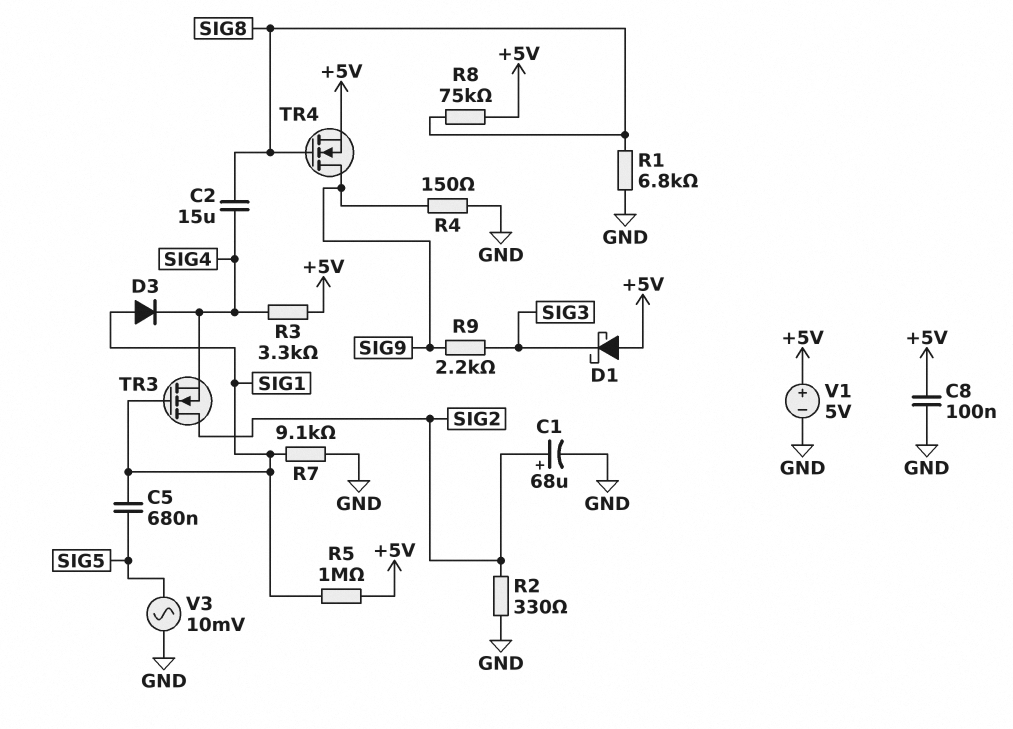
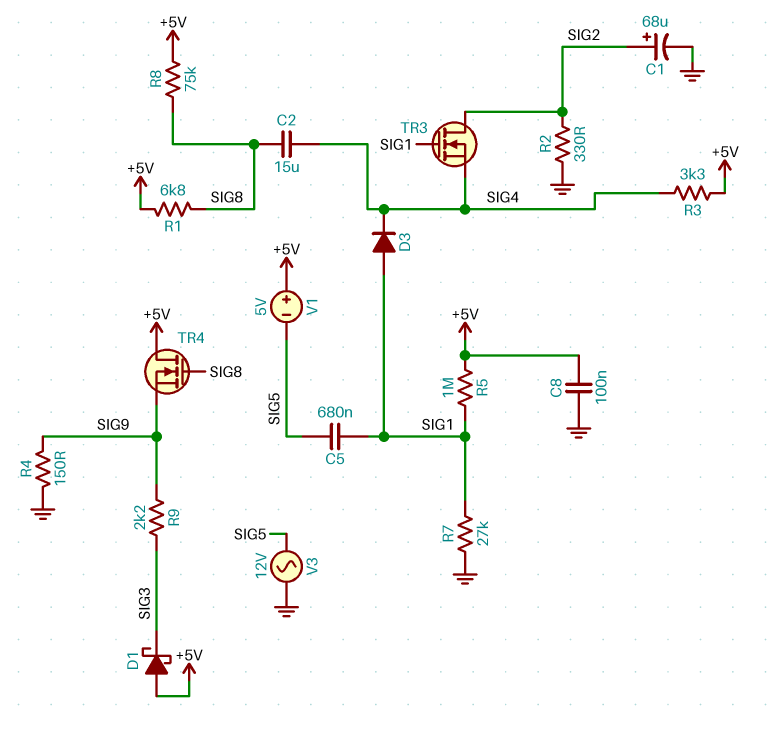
R1: 6.8k (GND, SIG8) -> 6.8k (+5V, SIG8)
R7: 9.1k (GND, SIG1) -> 27k (GND, SIG1)
TR4: NMOS (G SIG8, D SIG9, S +5V) -> NMOS (G SIG8, D +5V, S SIG9)
V1: 5V (plus +5V, minus GND) -> 5V (plus +5V, minus SIG5)
V3: AC 10mV (GND, SIG5) -> AC 12V (GND, SIG5)

